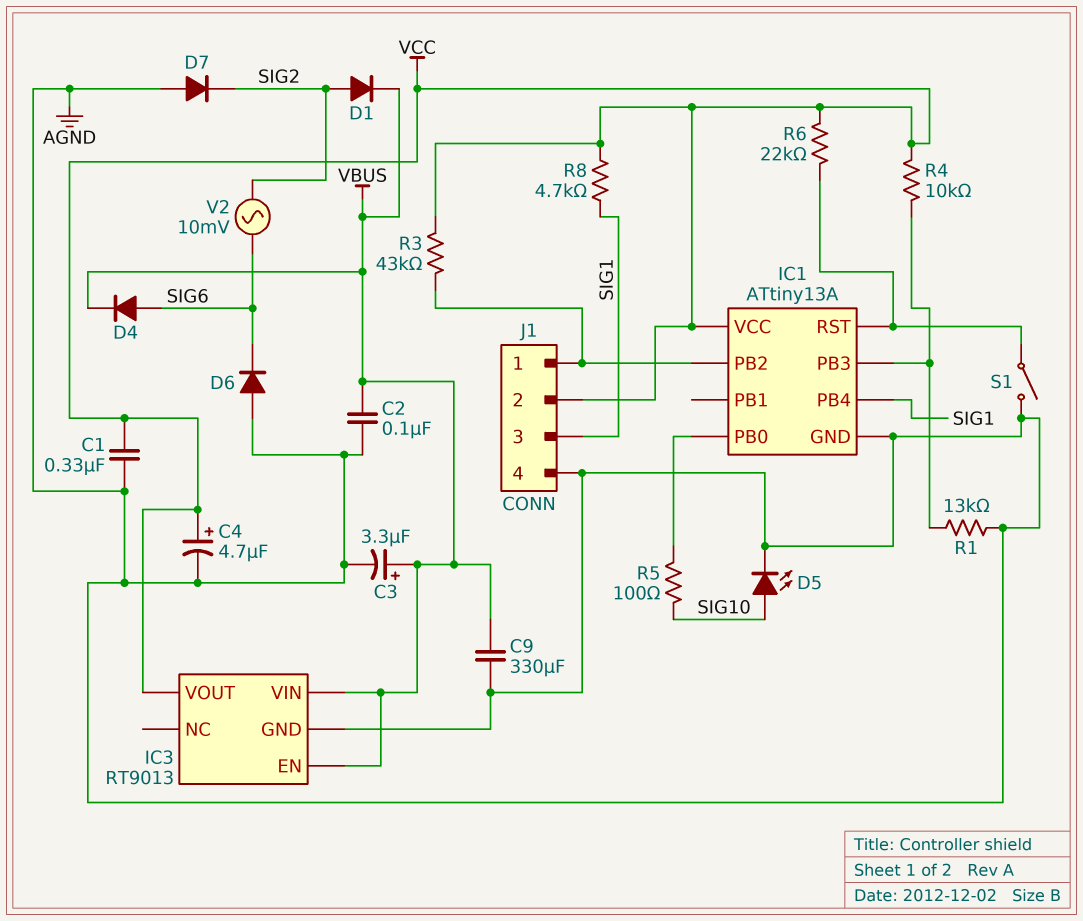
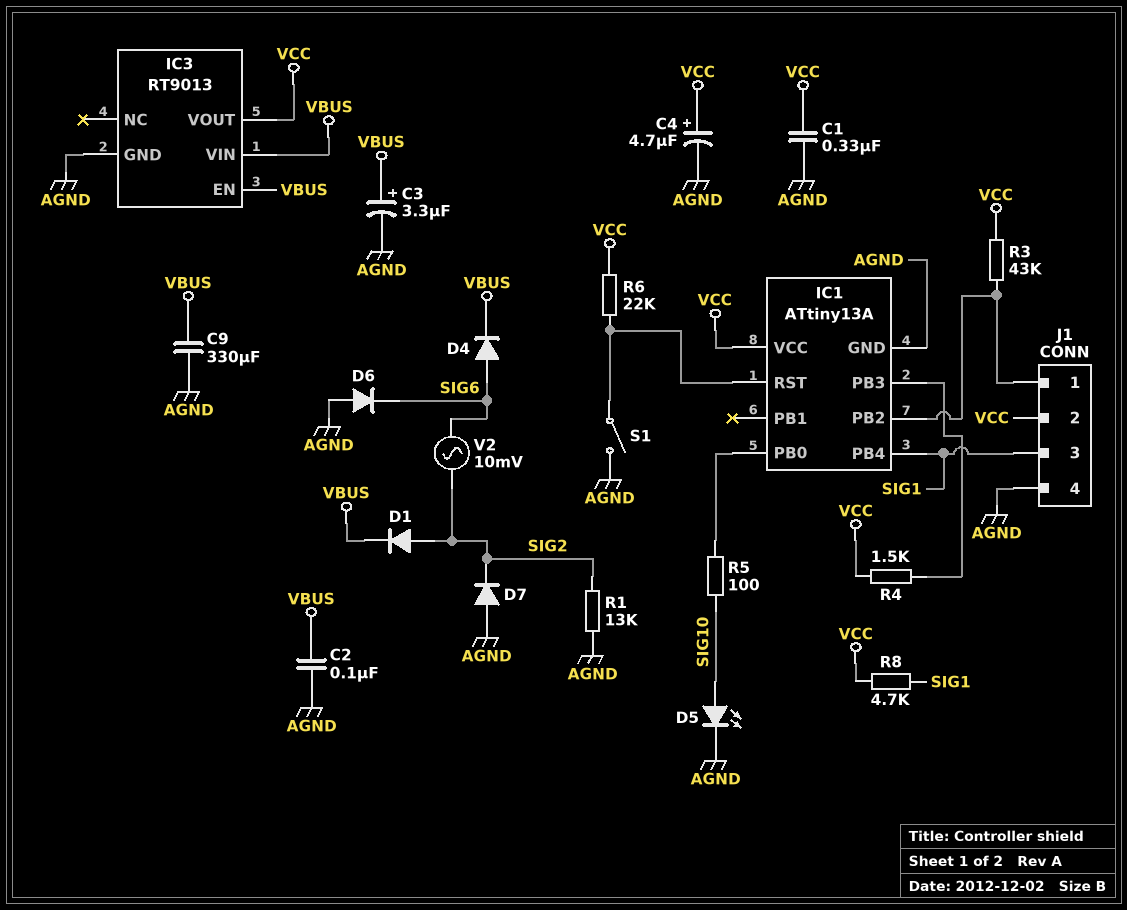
R1: 13k (AGND, IC1/PB3) -> 13k (AGND, SIG2)
R4: 10k (IC1/PB3, VCC) -> 1.5k (IC1/PB3, VCC)

